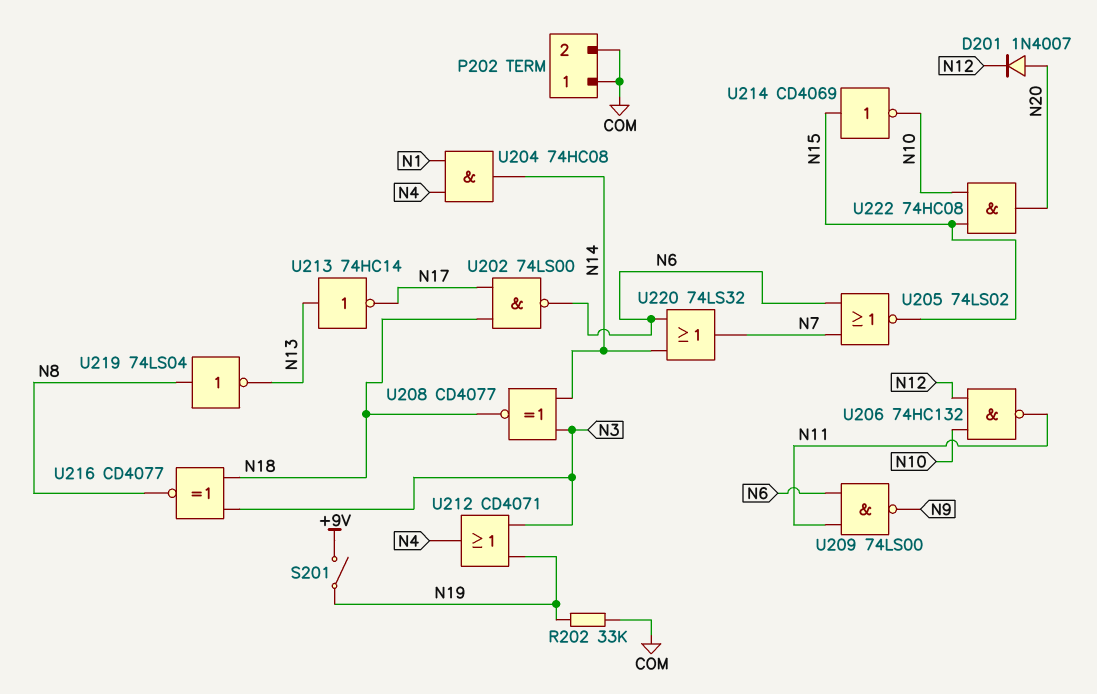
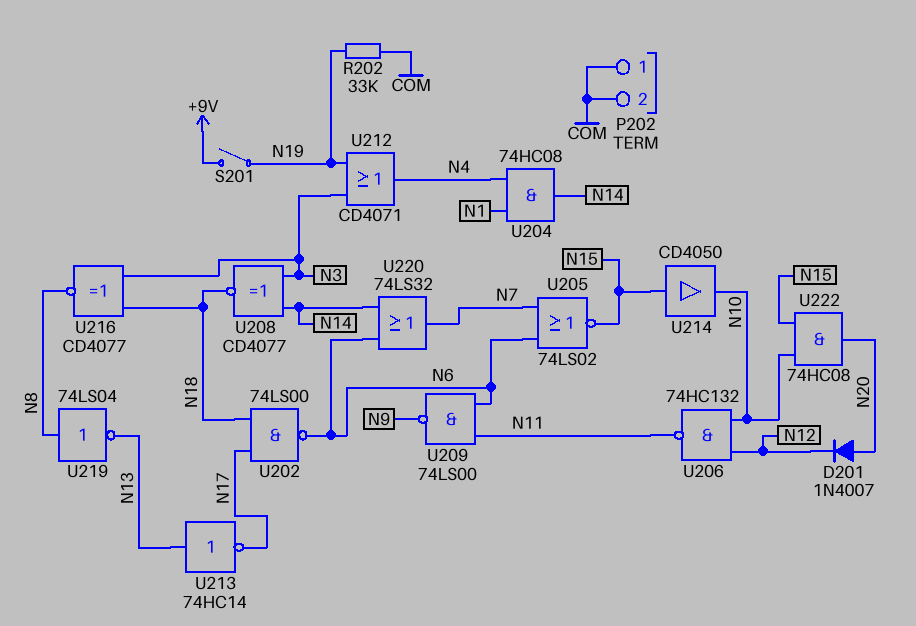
U214: NOT CD4069 (in N15, out N10) -> buffer CD4050 (in N15, out N10)

